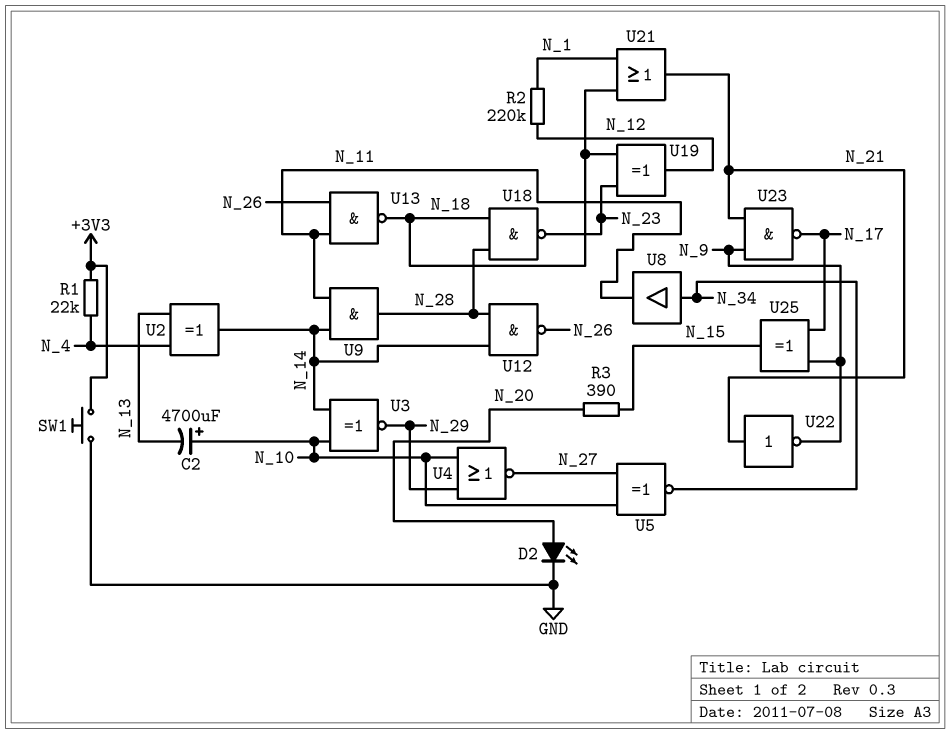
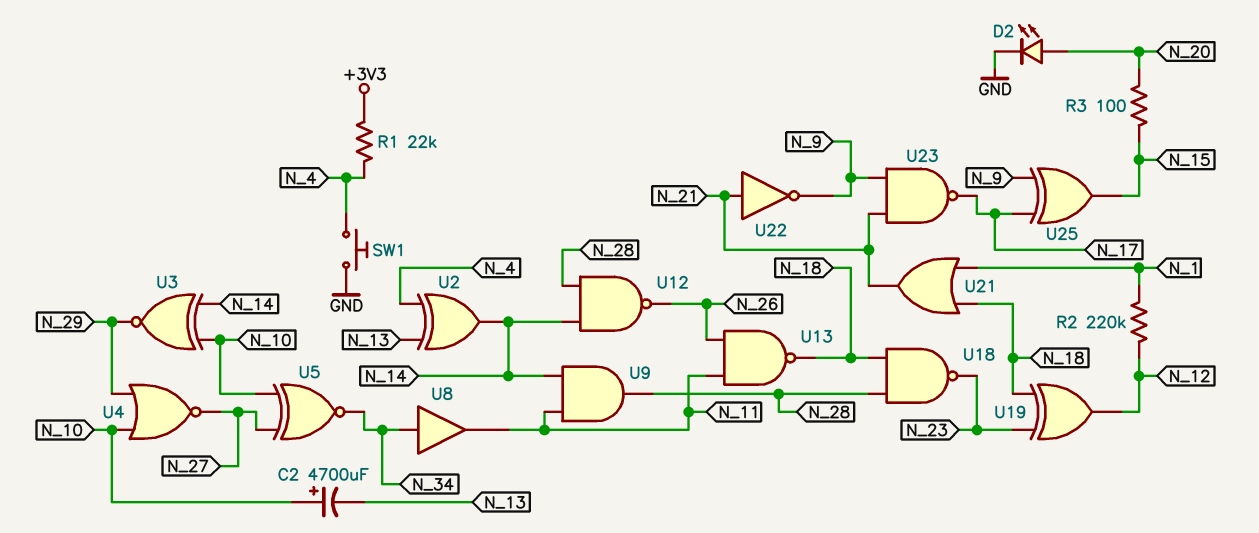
R3: 390 (N_15, N_20) -> 100 (N_15, N_20)
SW1: button (+3V3, GND) -> button (GND, N_4)

